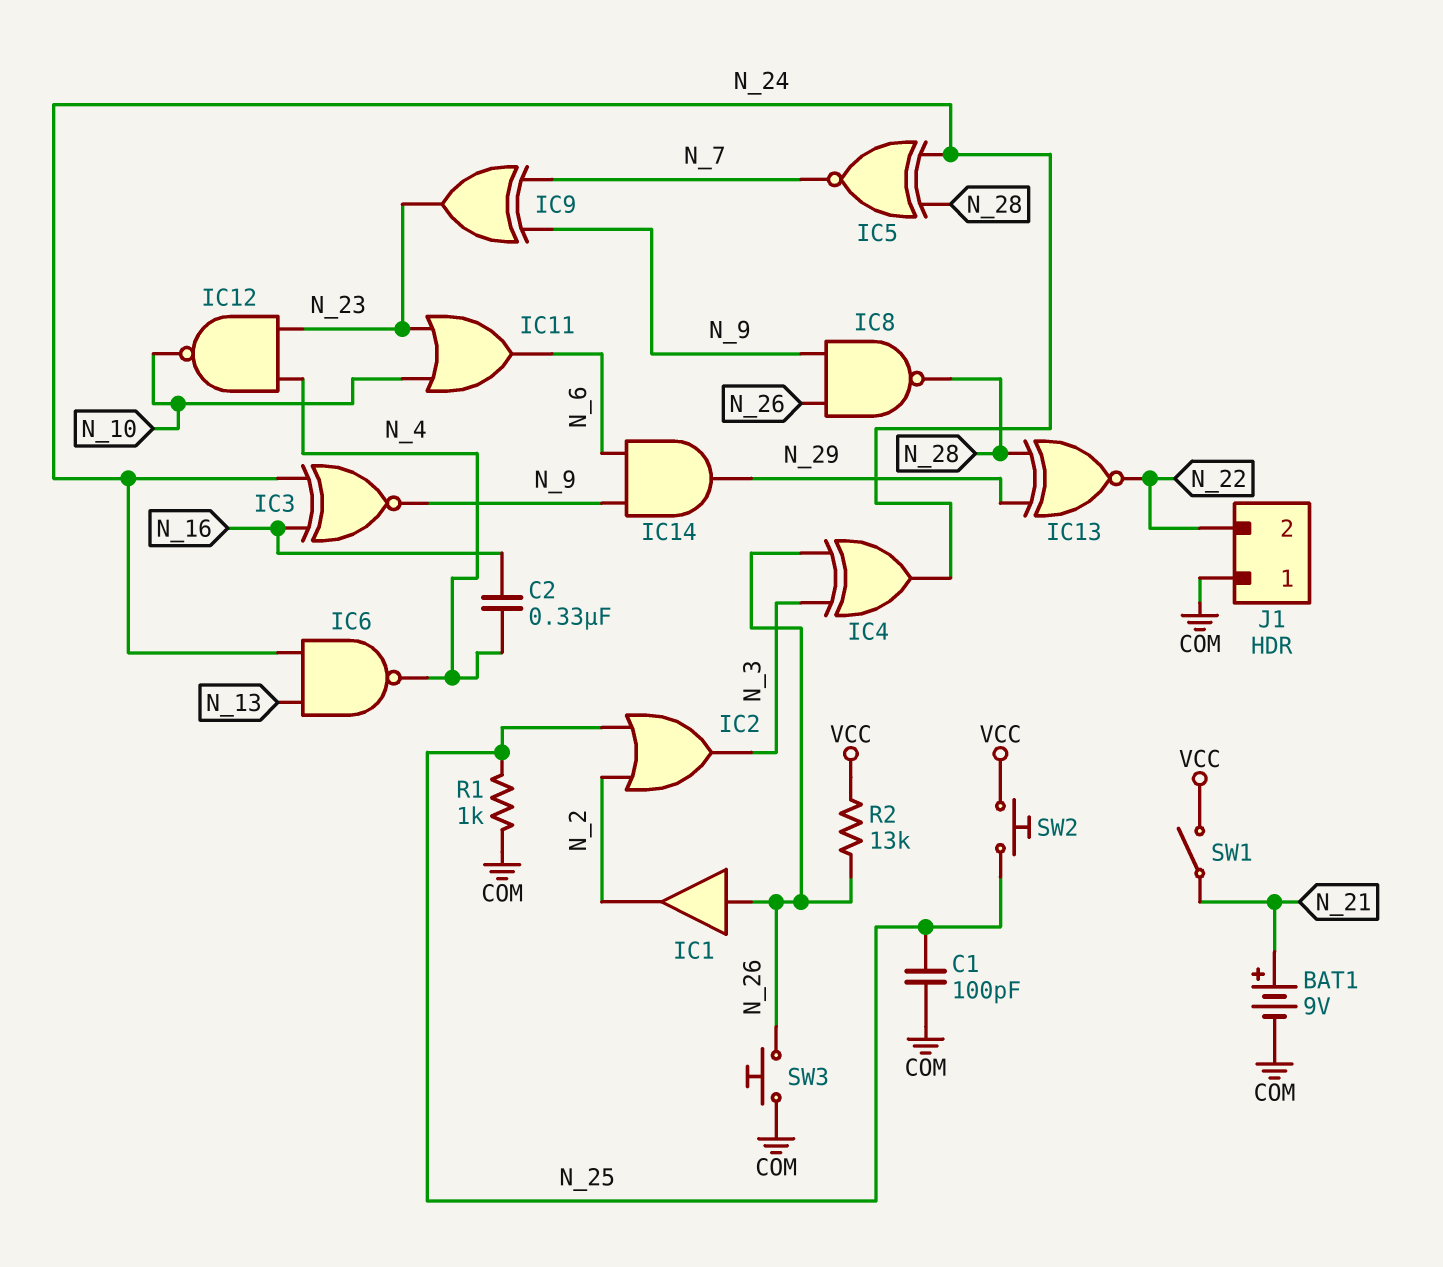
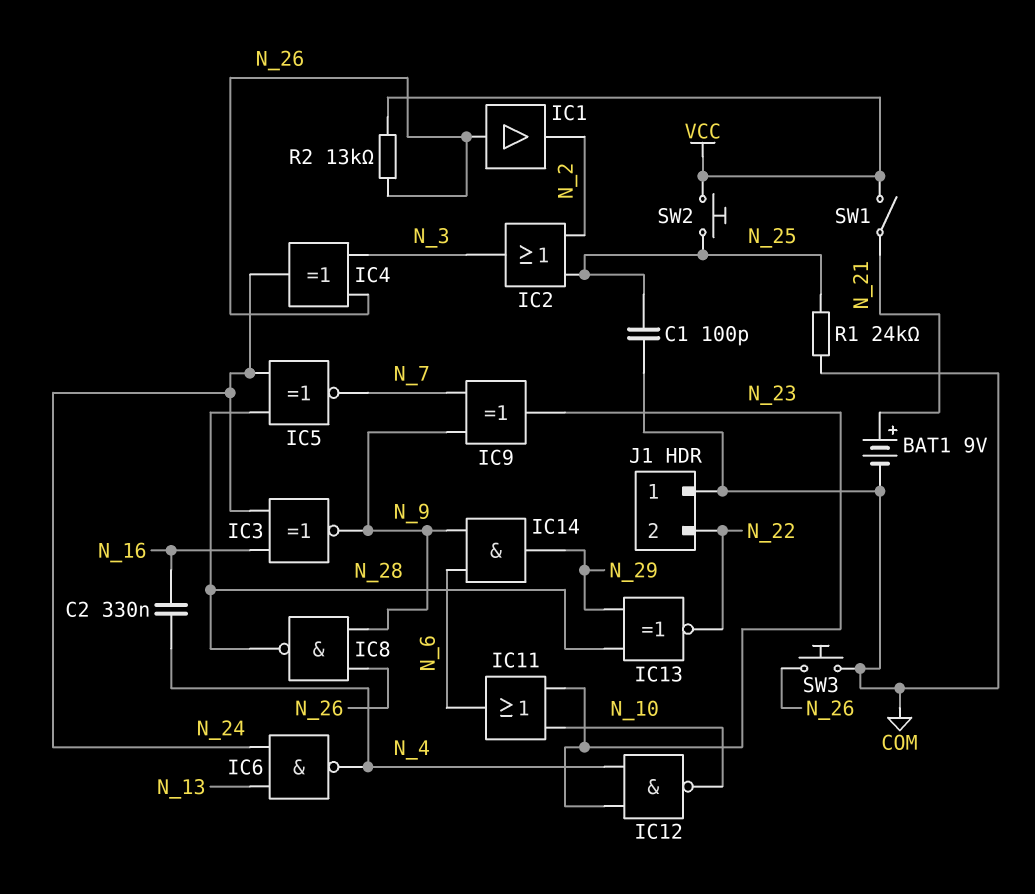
R1: 1k (COM, N_25) -> 24k (COM, N_25)

